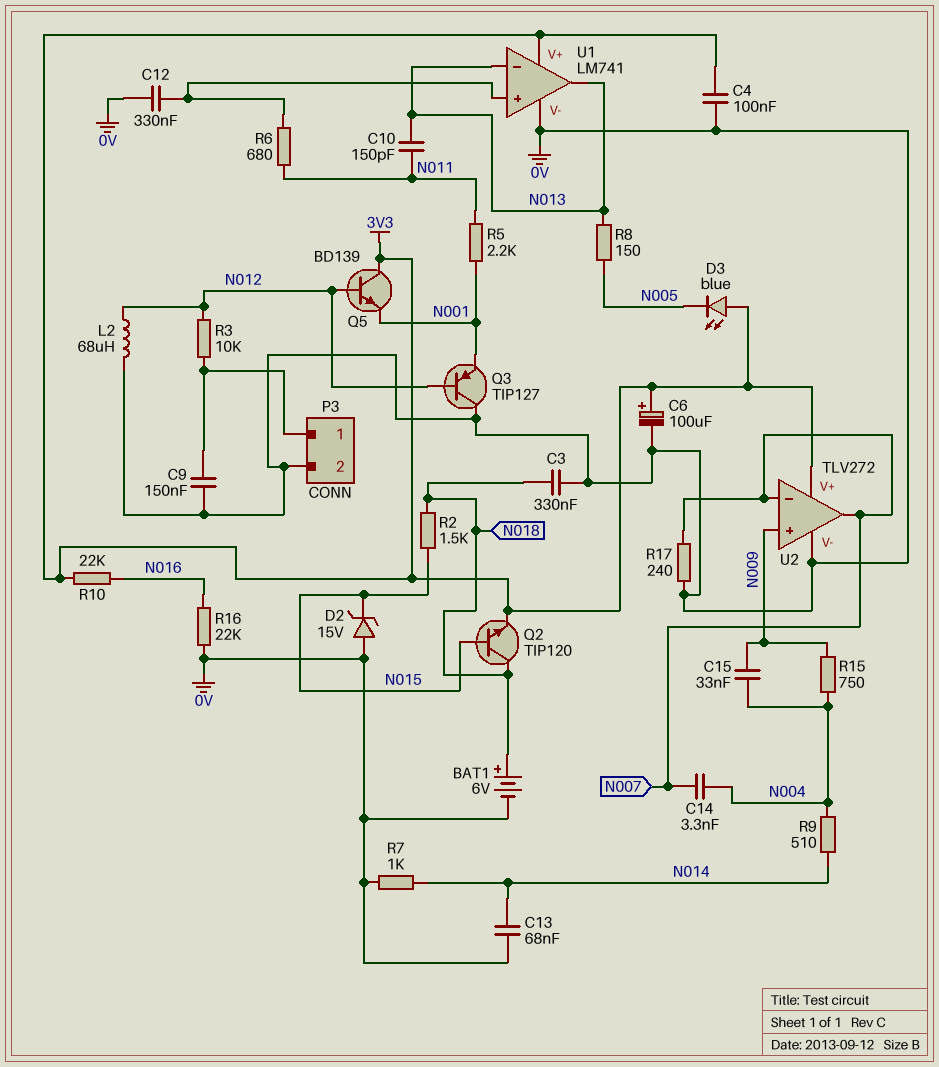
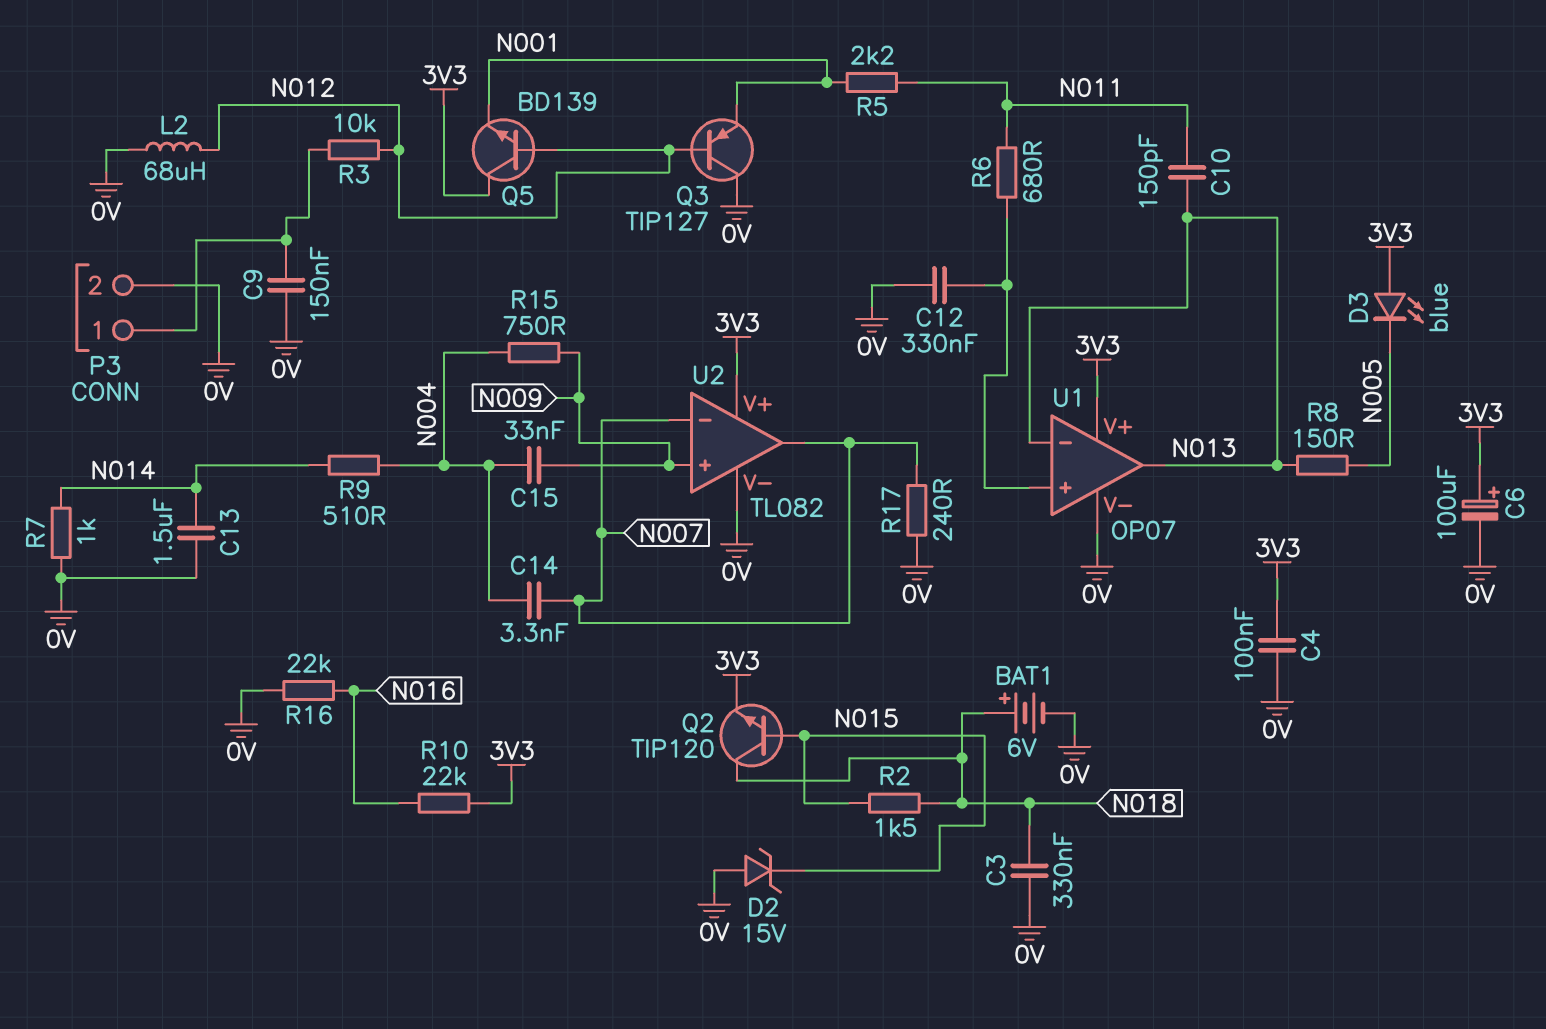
C13: 68nF (0V, N014) -> 1.5uF (0V, N014)
U1: LM741 -> OP07
U2: TLV272 -> TL082

